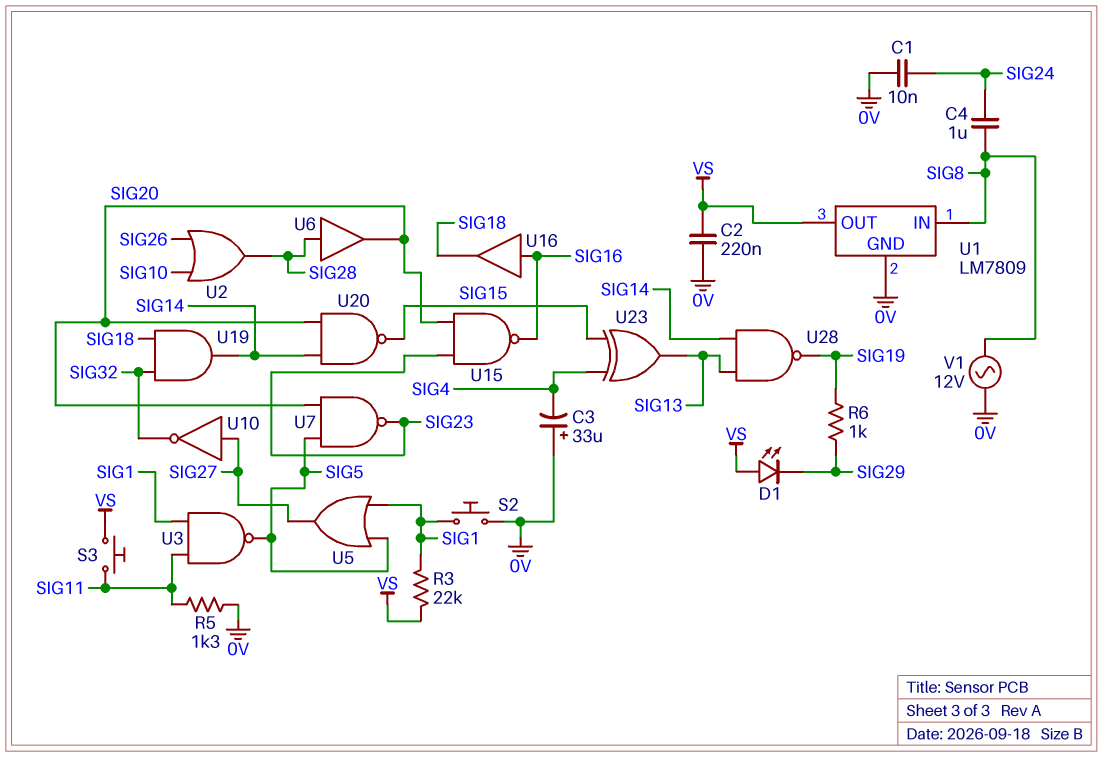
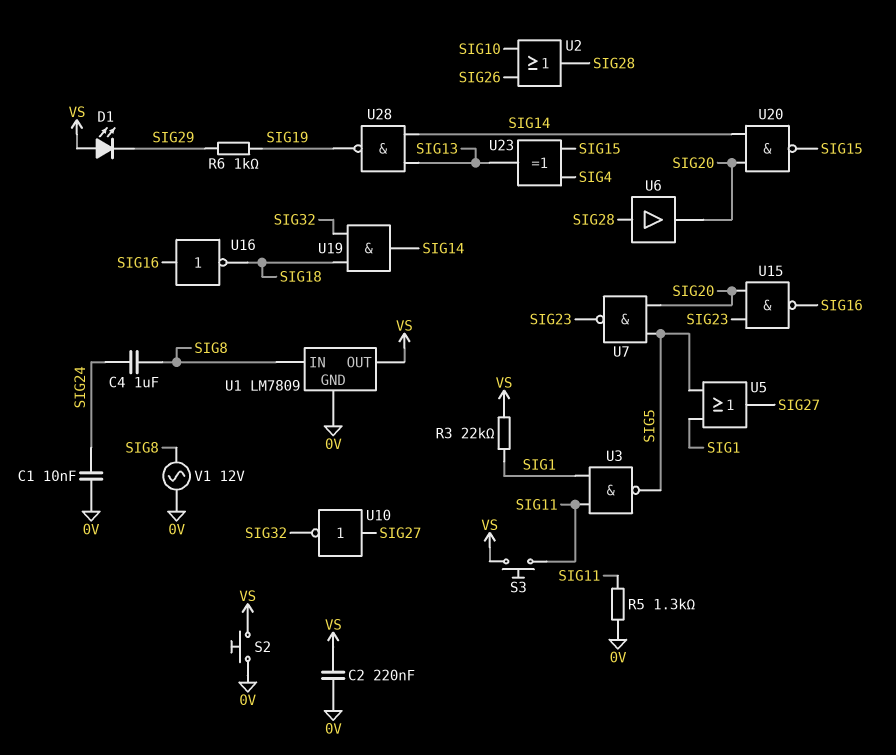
C3: 33uF (plus 0V, minus SIG4) -> none
S2: button (0V, SIG1) -> button (0V, VS)
U16: buffer (in SIG16, out SIG18) -> NOT (in SIG16, out SIG18)

